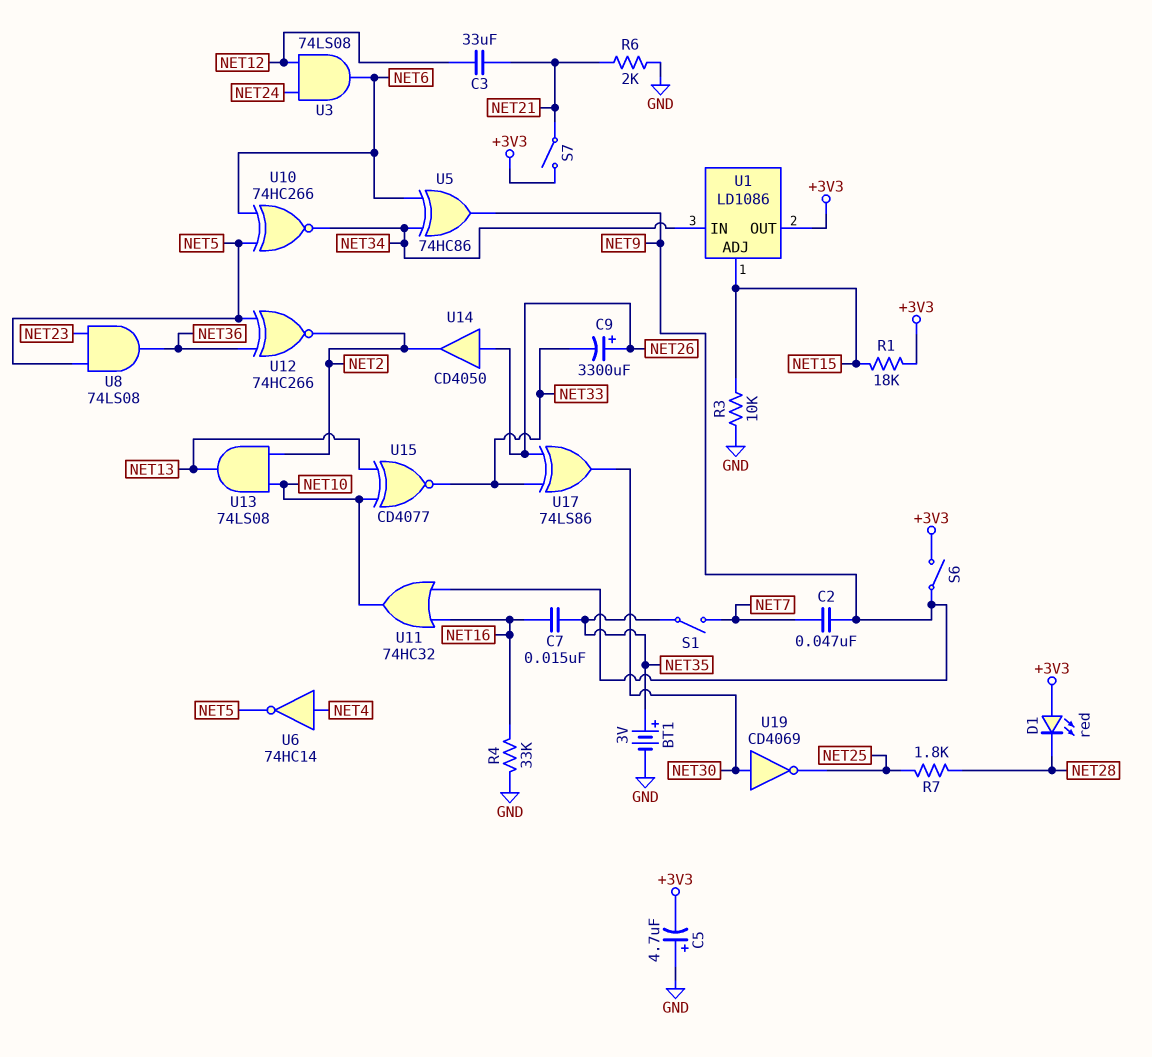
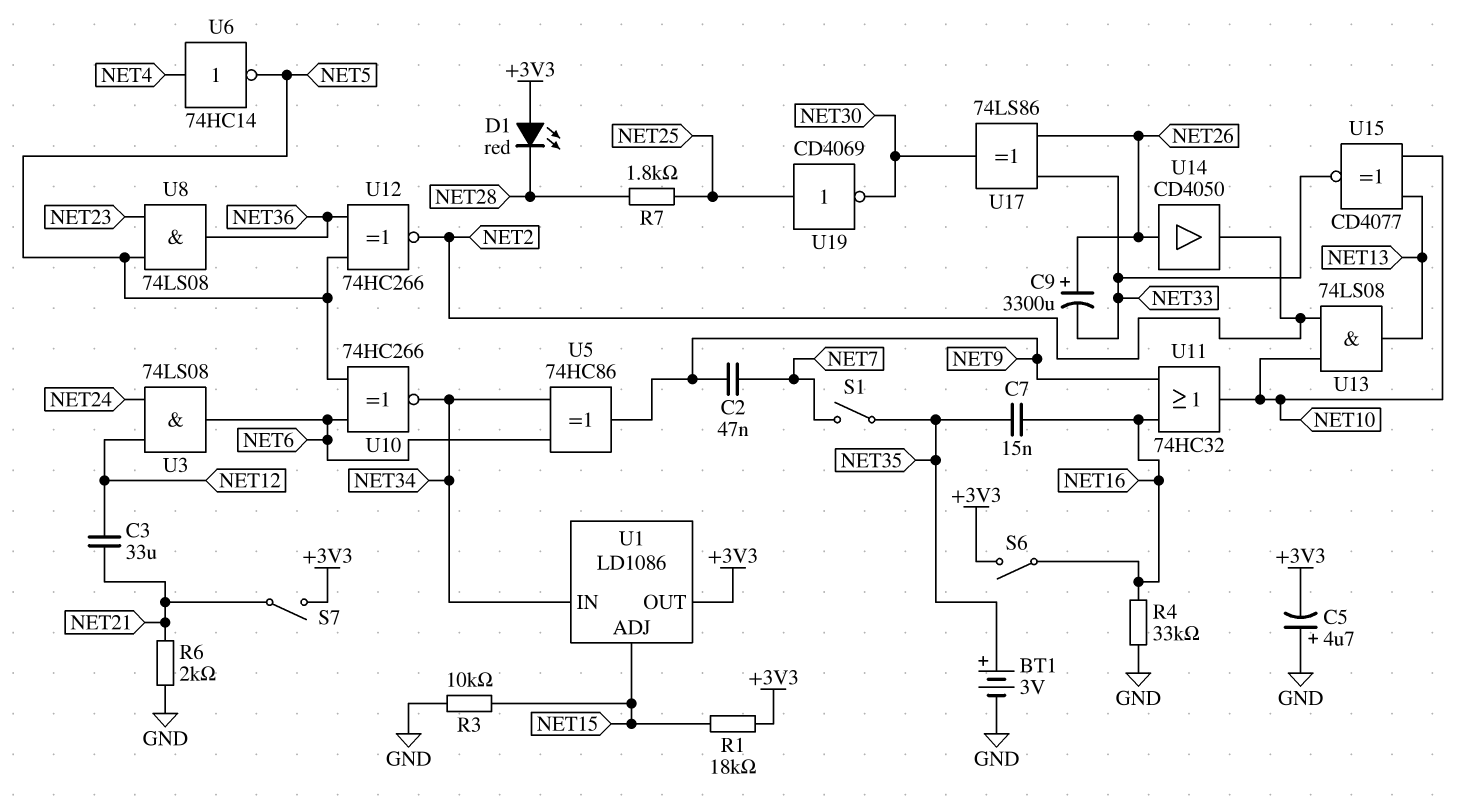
S6: switch (+3V3, NET9) -> switch (+3V3, NET16)
U19: NOT CD4069 (in NET30, out NET25) -> NOT CD4069 (in NET25, out NET30)

